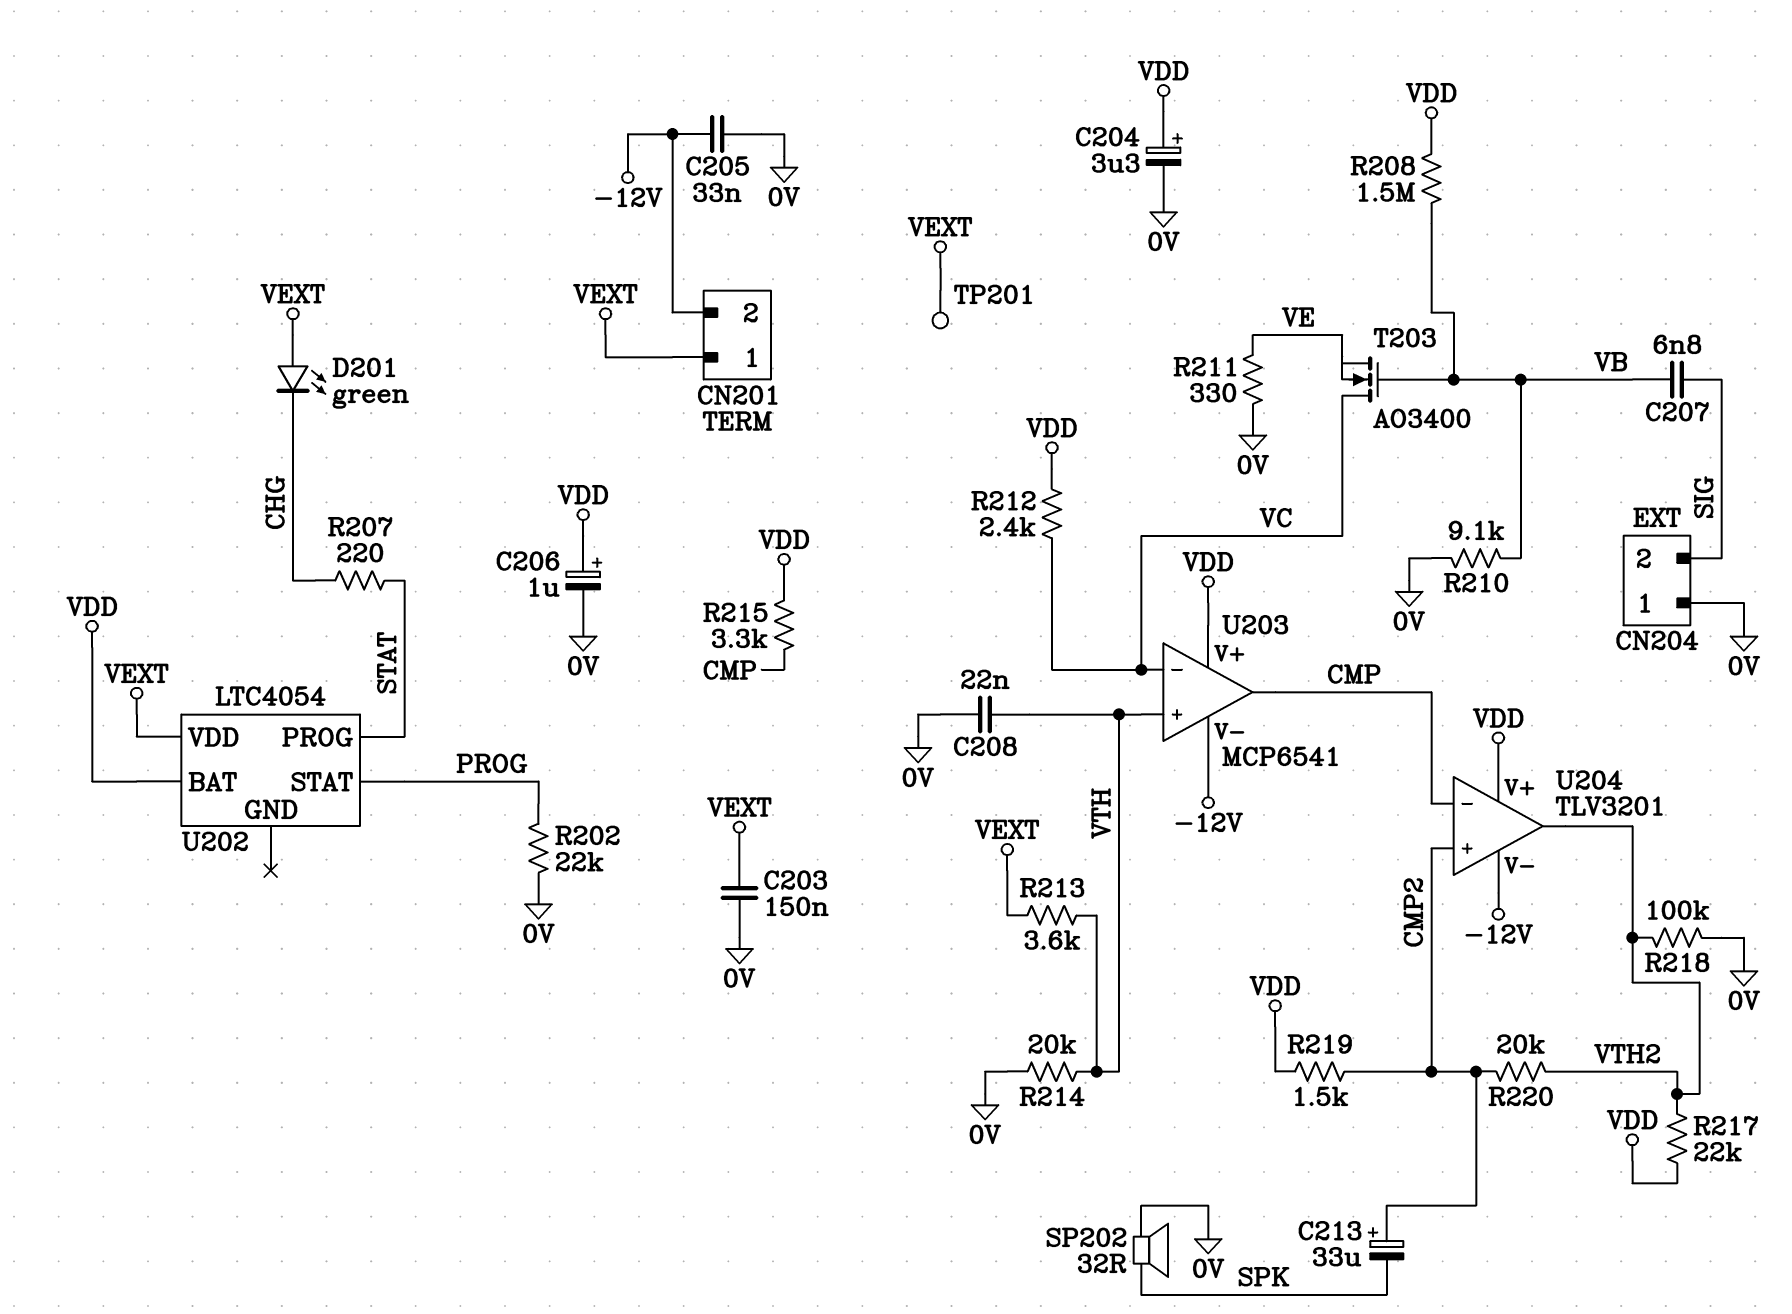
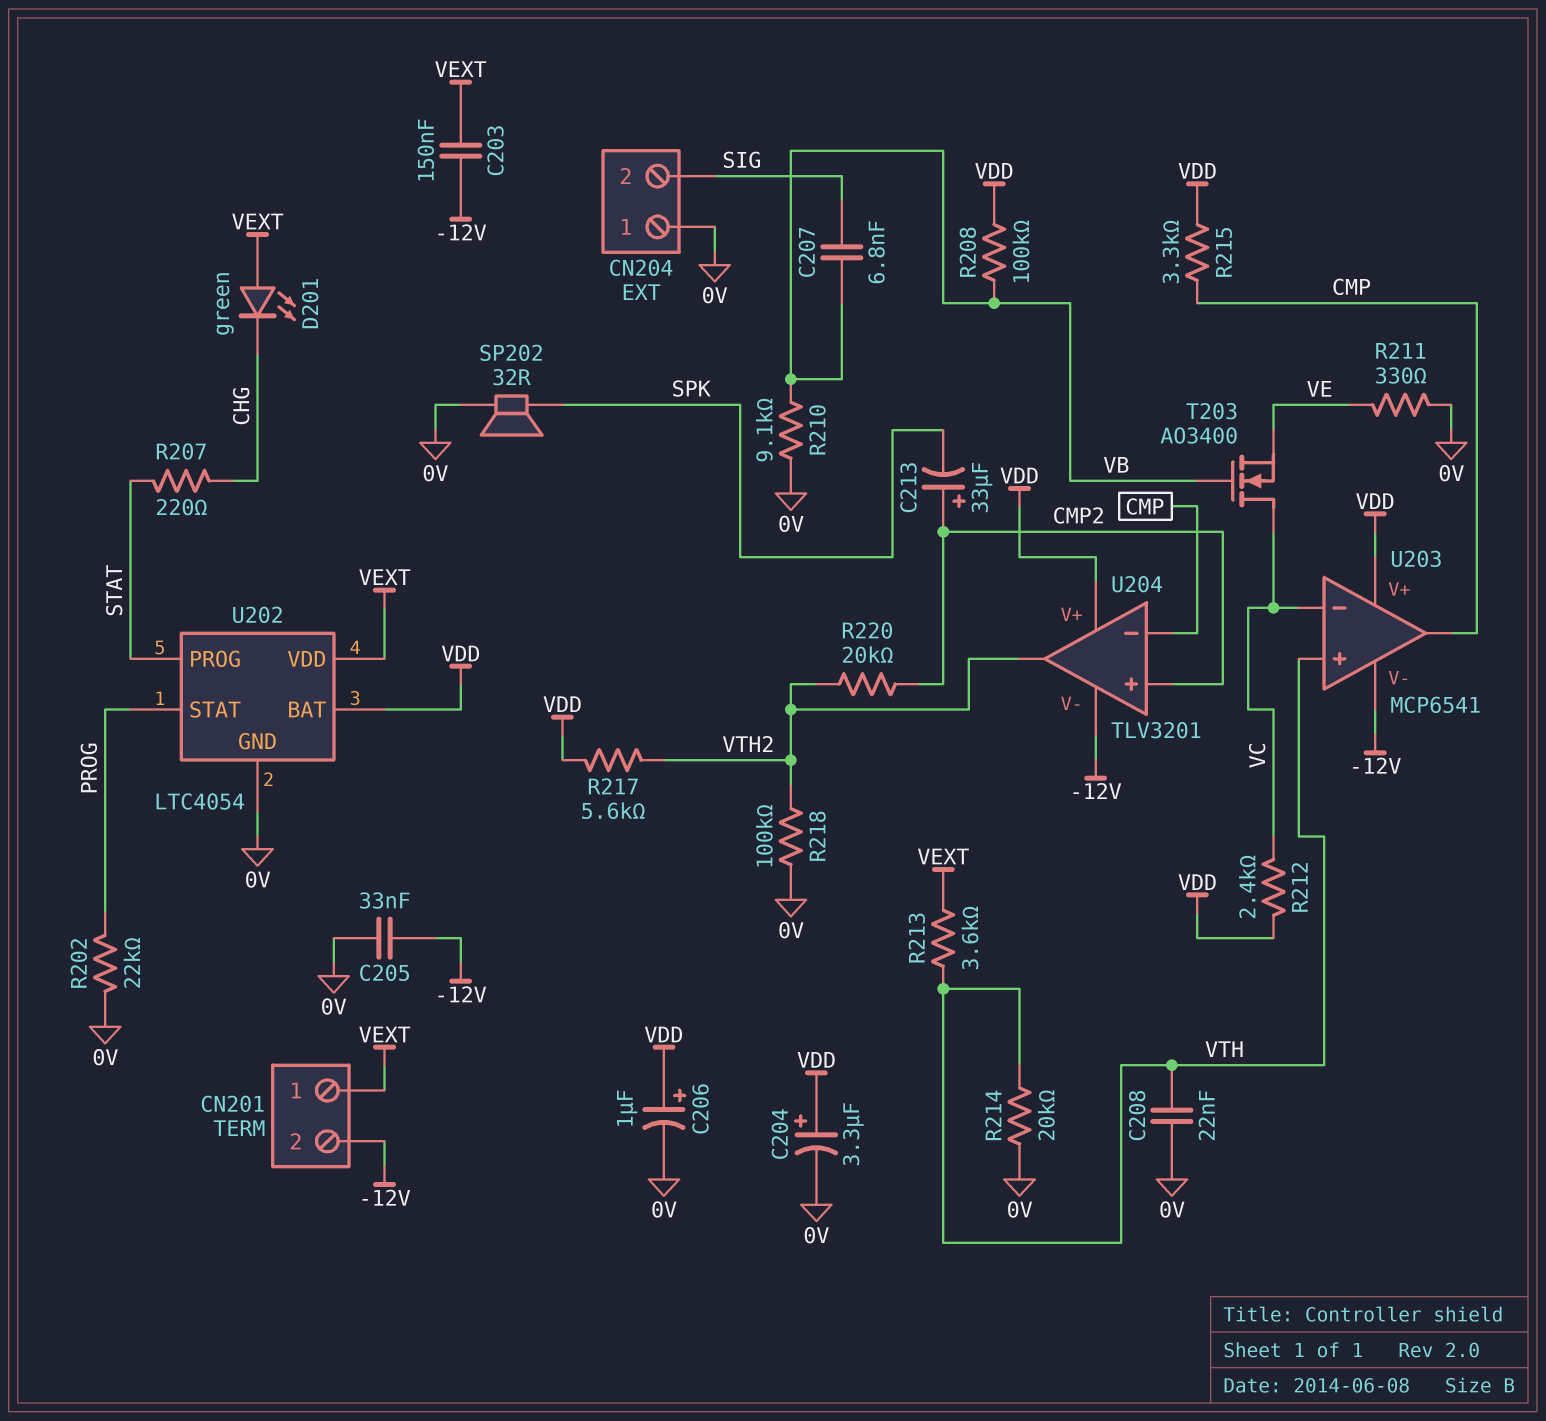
C203: 150nF (0V, VEXT) -> 150nF (-12V, VEXT)
R208: 1.5M (VB, VDD) -> 100k (VB, VDD)
R217: 22k (VDD, VTH2) -> 5.6k (VDD, VTH2)
R219: 1.5k (CMP2, VDD) -> none
TP201: test point (VEXT) -> none
U202 pin GND: none -> 0V

